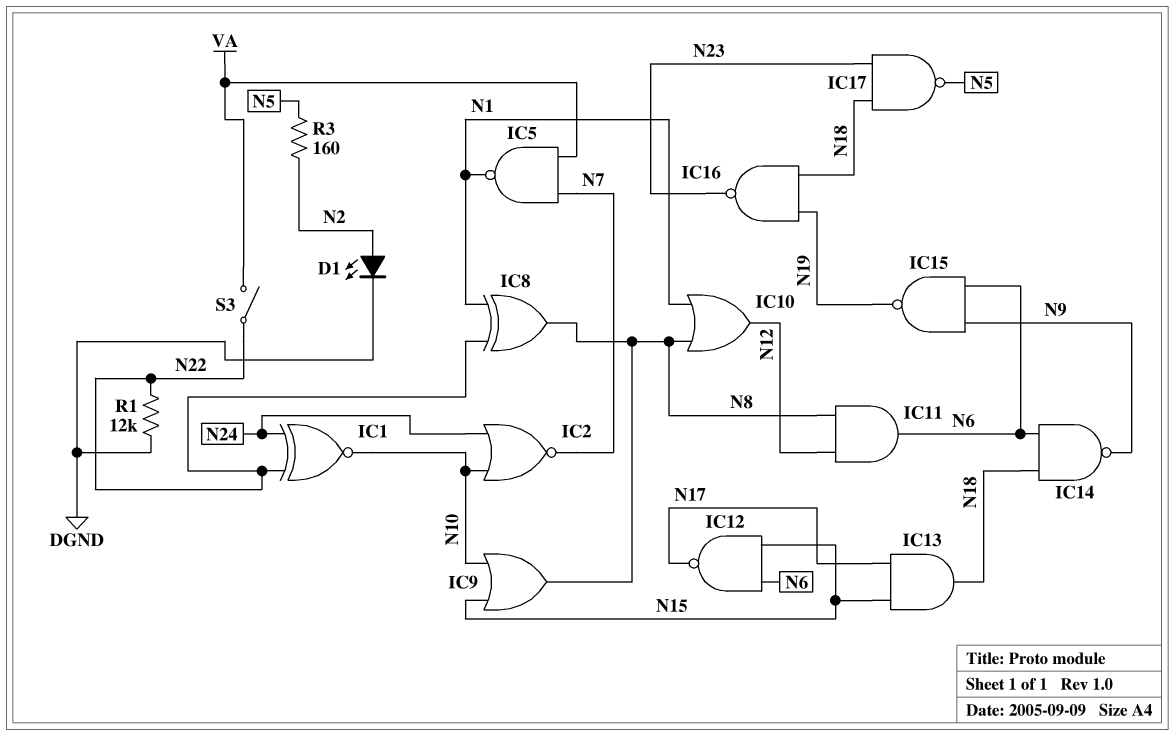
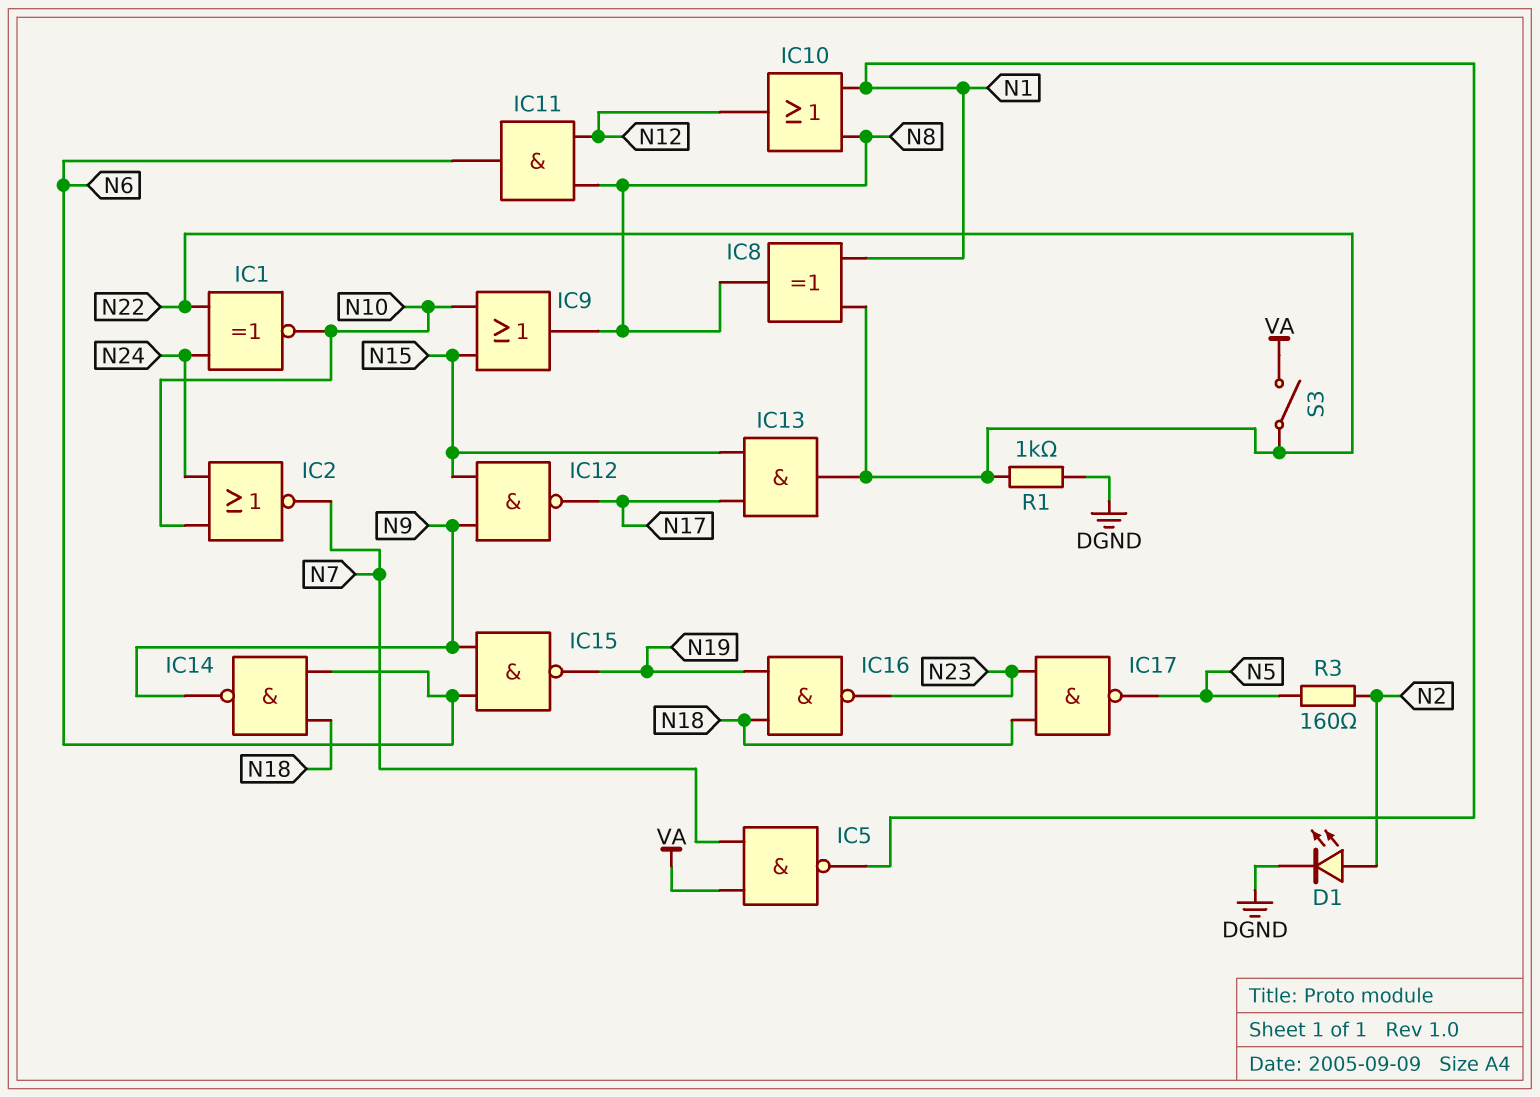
IC12: NAND (in N6, in N15, out N17) -> NAND (in N9, in N15, out N17)
IC13: AND (in N15, in N17, out N18) -> AND (in N15, in N17, out N22)
R1: 12k (DGND, N22) -> 1k (DGND, N22)

